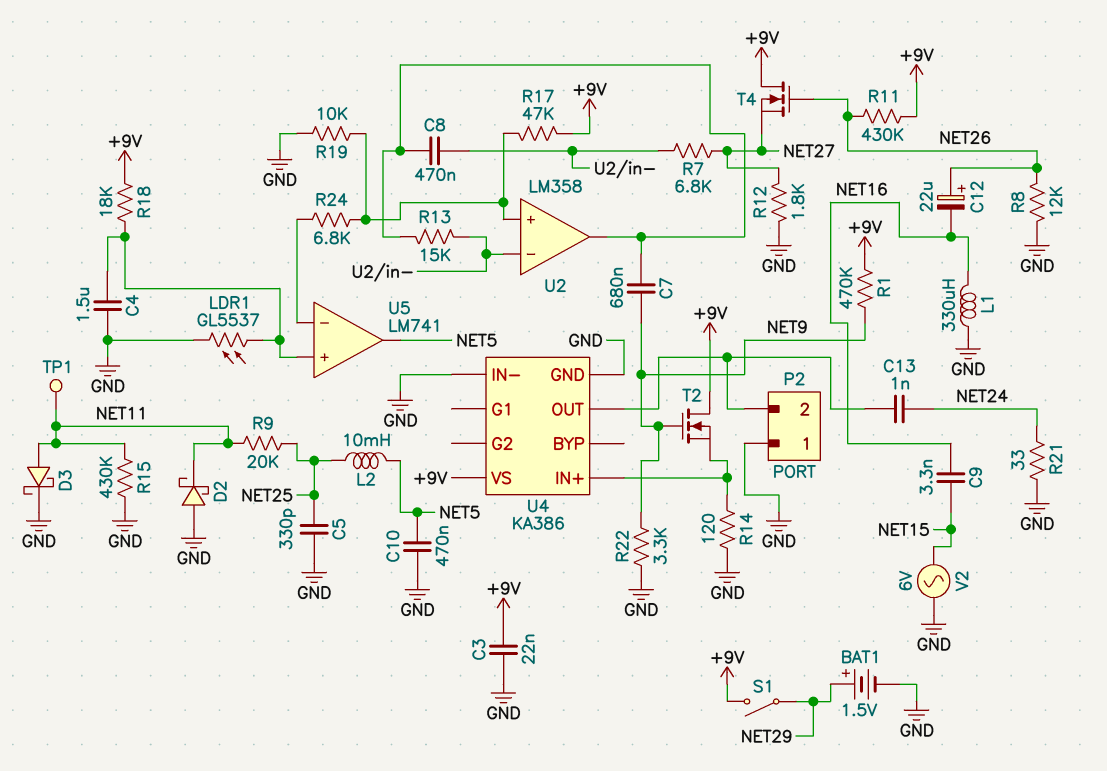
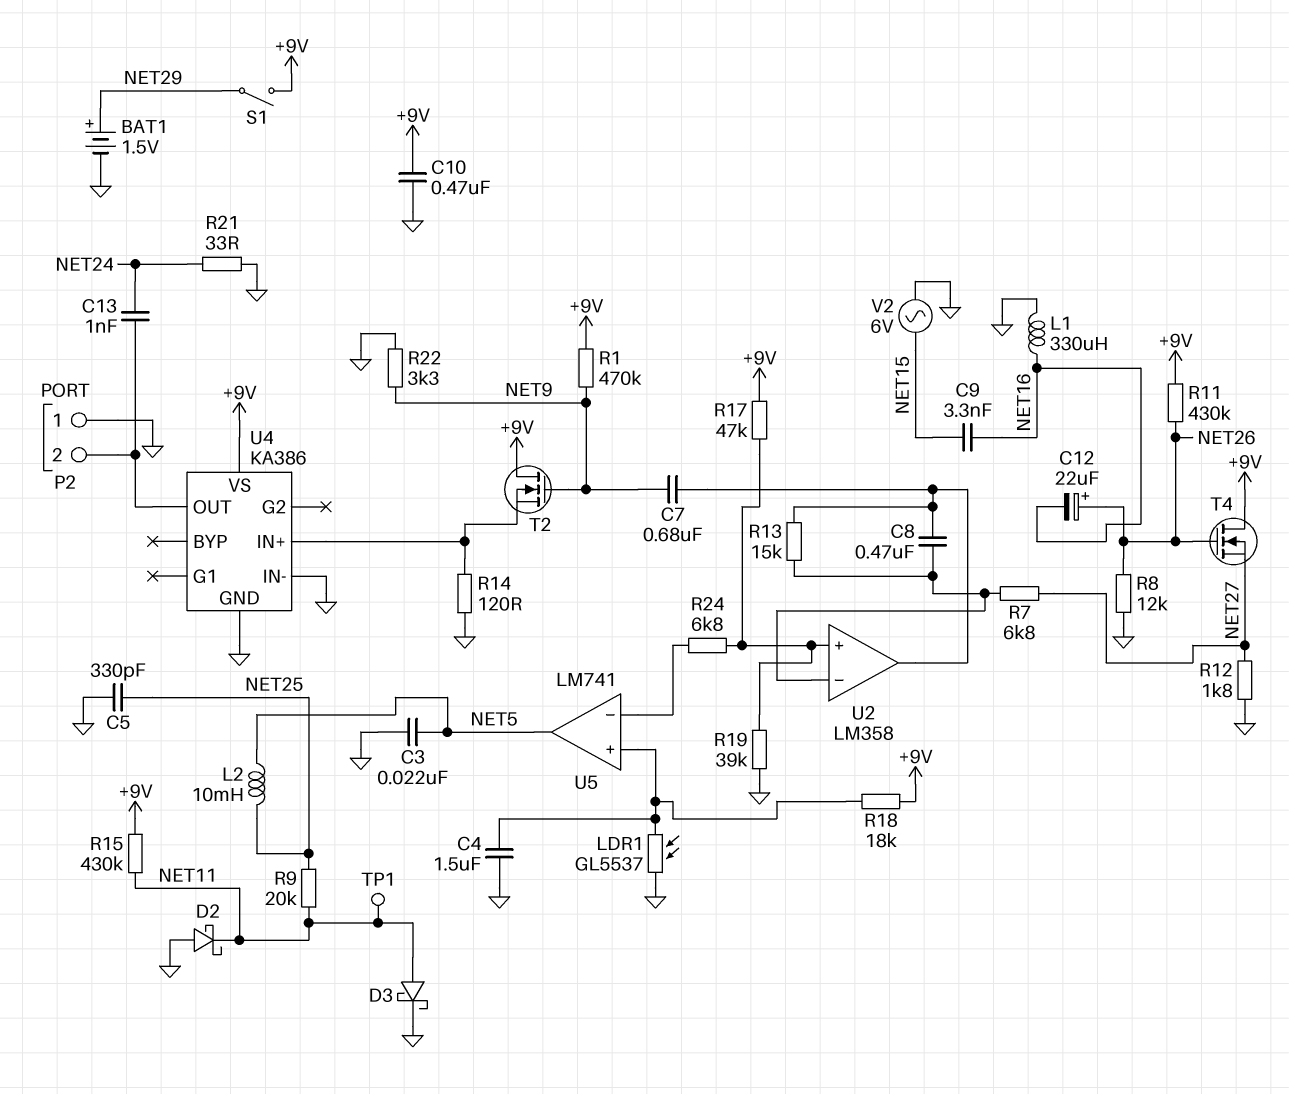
C3: 22nF (+9V, GND) -> 22nF (GND, NET5)
C10: 470nF (GND, NET5) -> 470nF (+9V, GND)
R15: 430k (GND, NET11) -> 430k (+9V, NET11)
R19: 10k (GND, U2/in+) -> 39k (GND, U2/in+)

